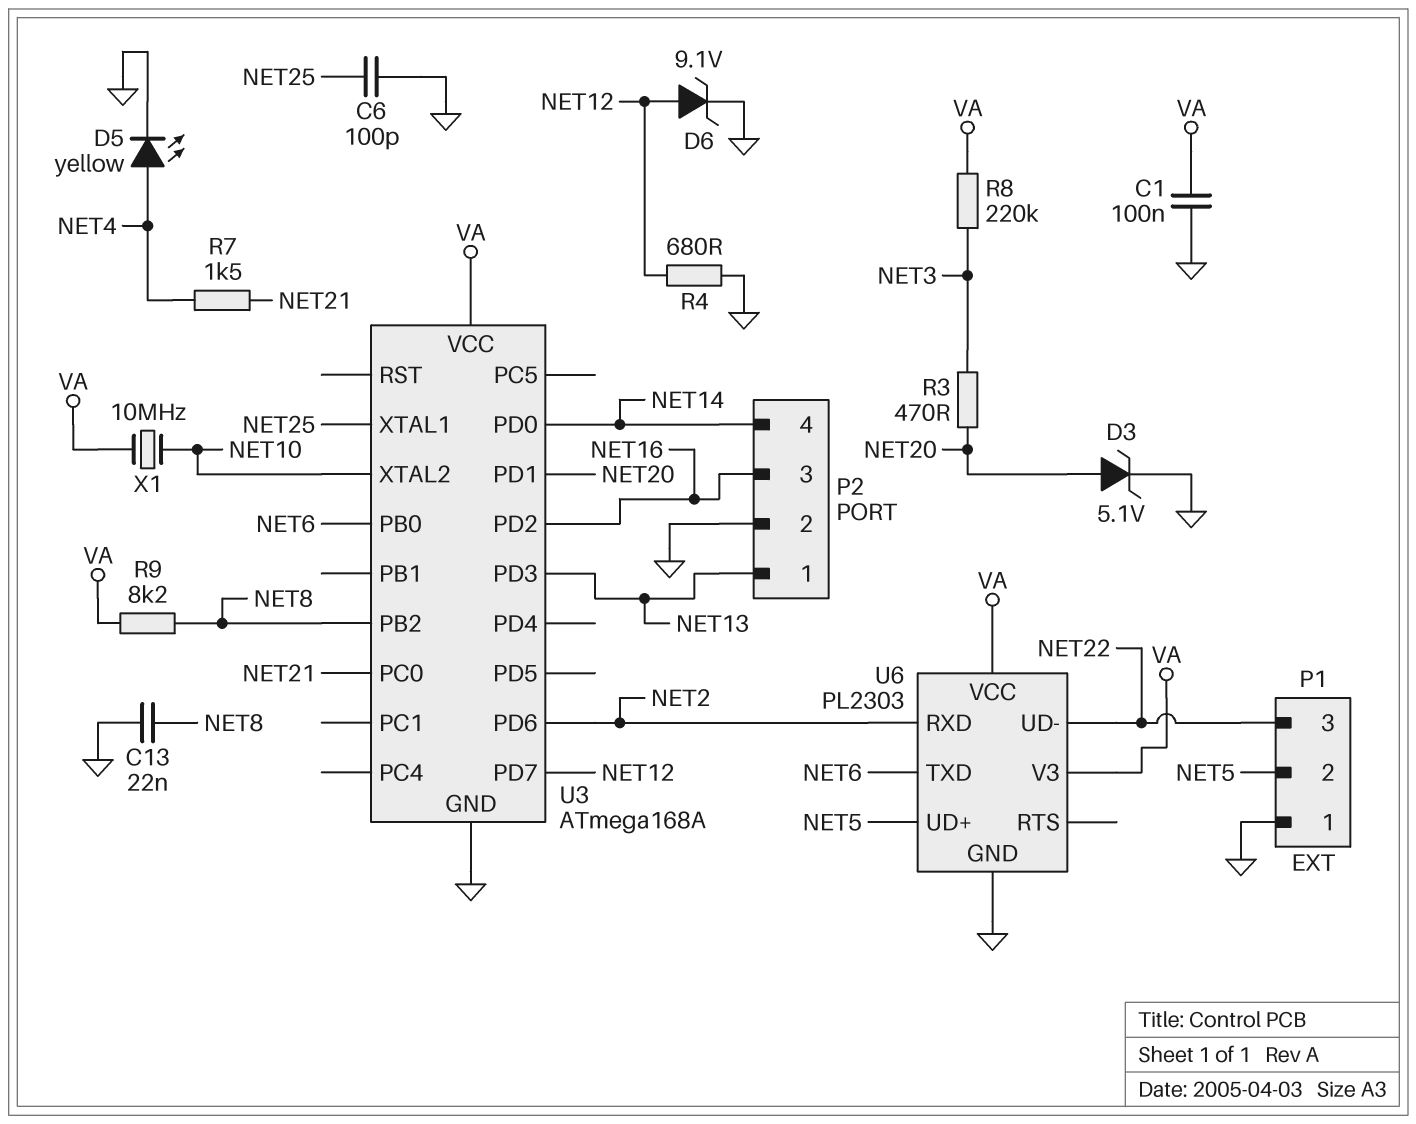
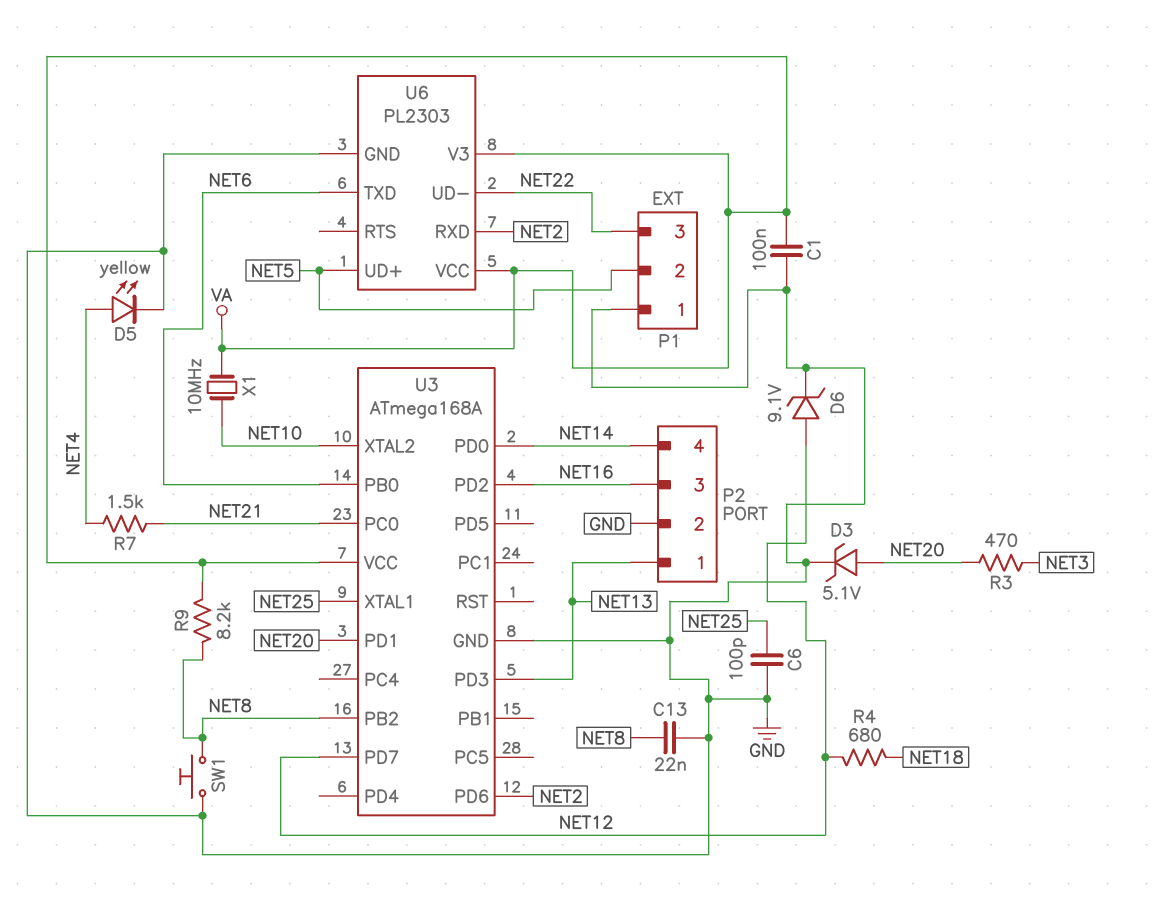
R4: 680 (GND, NET12) -> 680 (NET12, NET18)
R8: 220k (NET3, VA) -> none
SW1: none -> button (GND, NET8)

